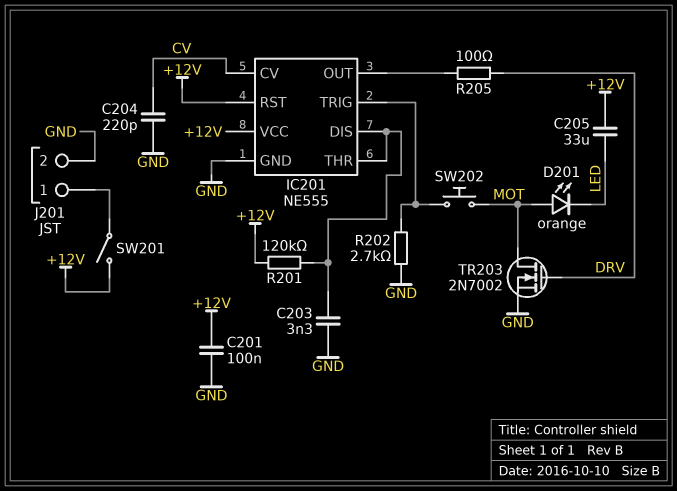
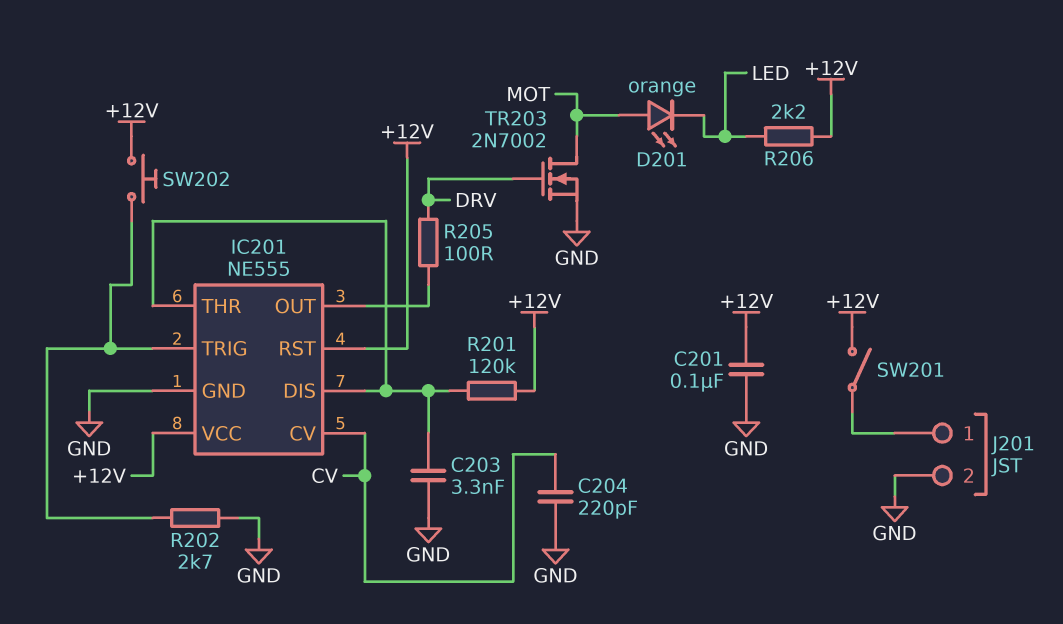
C205: 33uF (+12V, LED) -> none
R206: none -> 2.2k (+12V, LED)
SW202: button (IC201/TRIG, MOT) -> button (+12V, IC201/TRIG)

